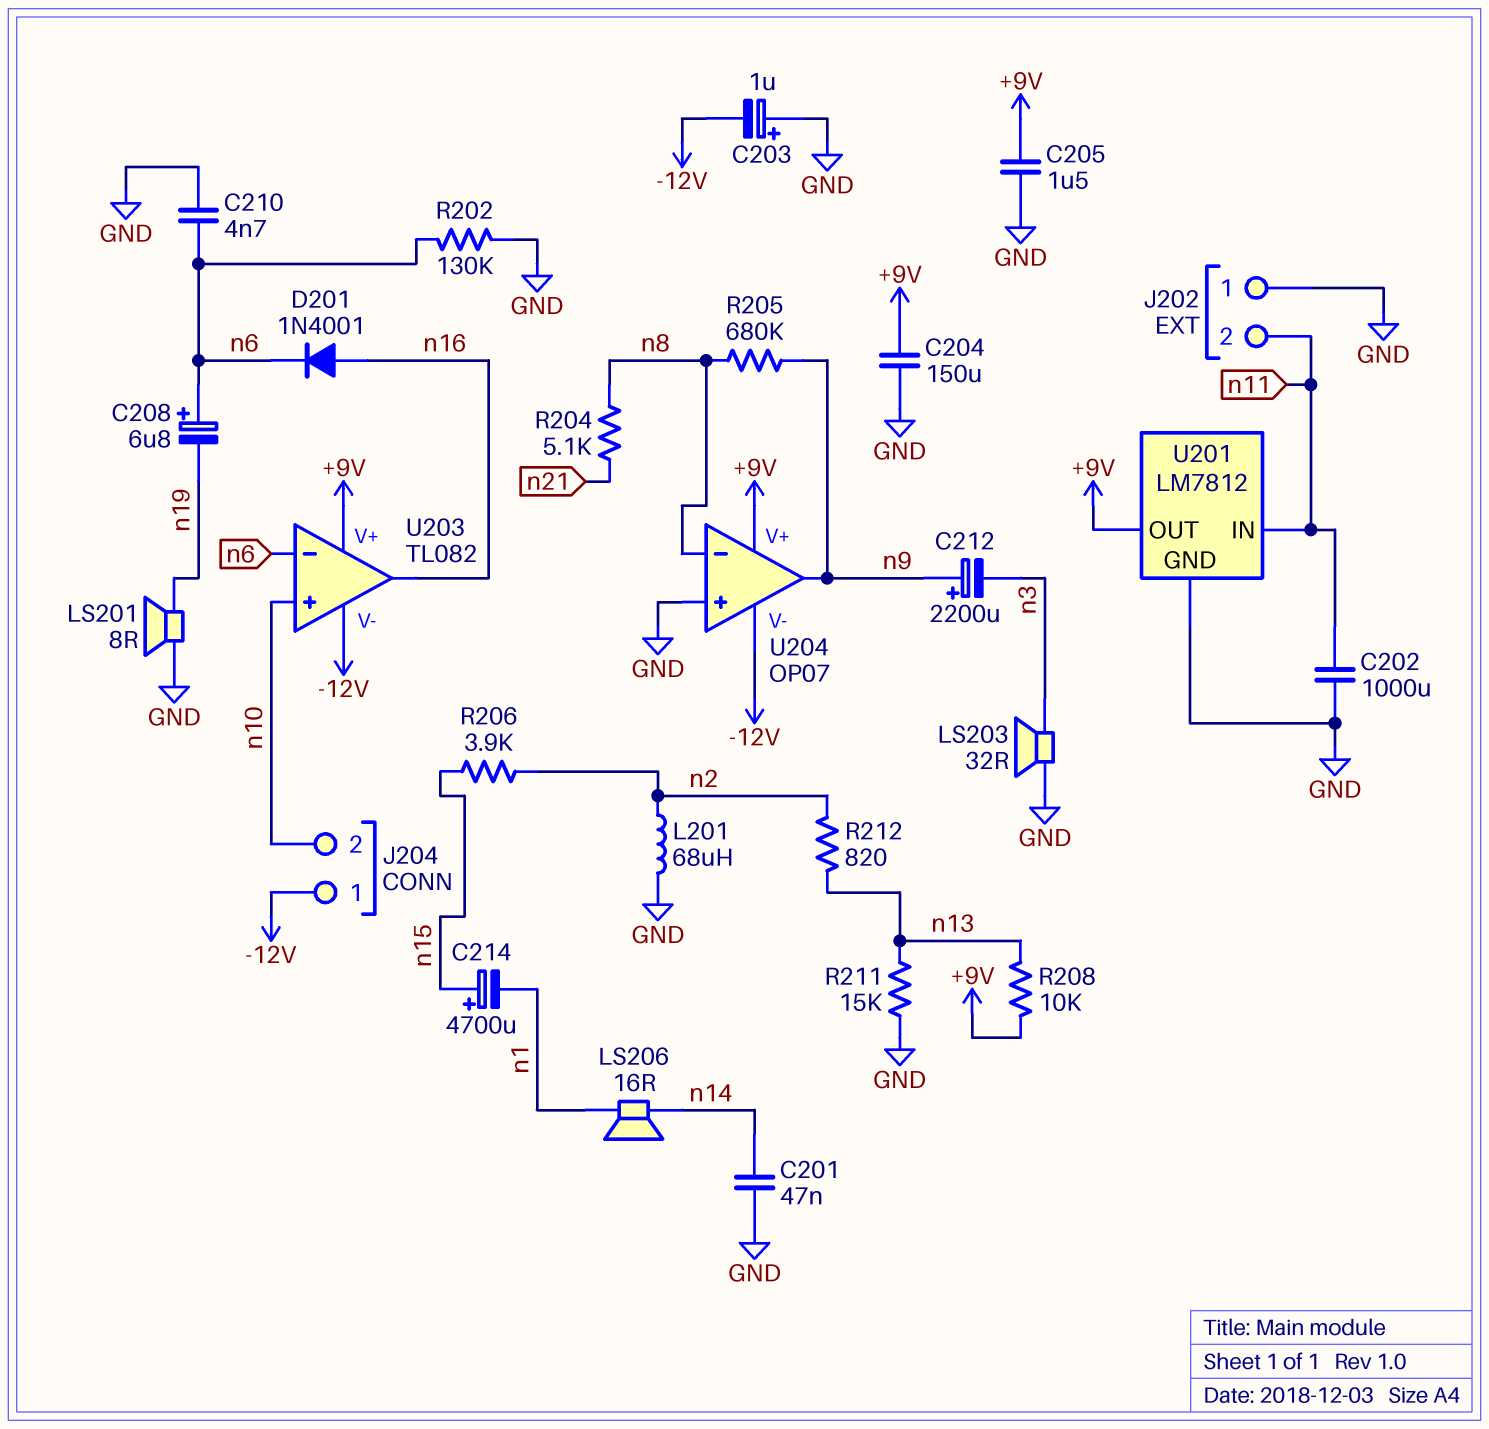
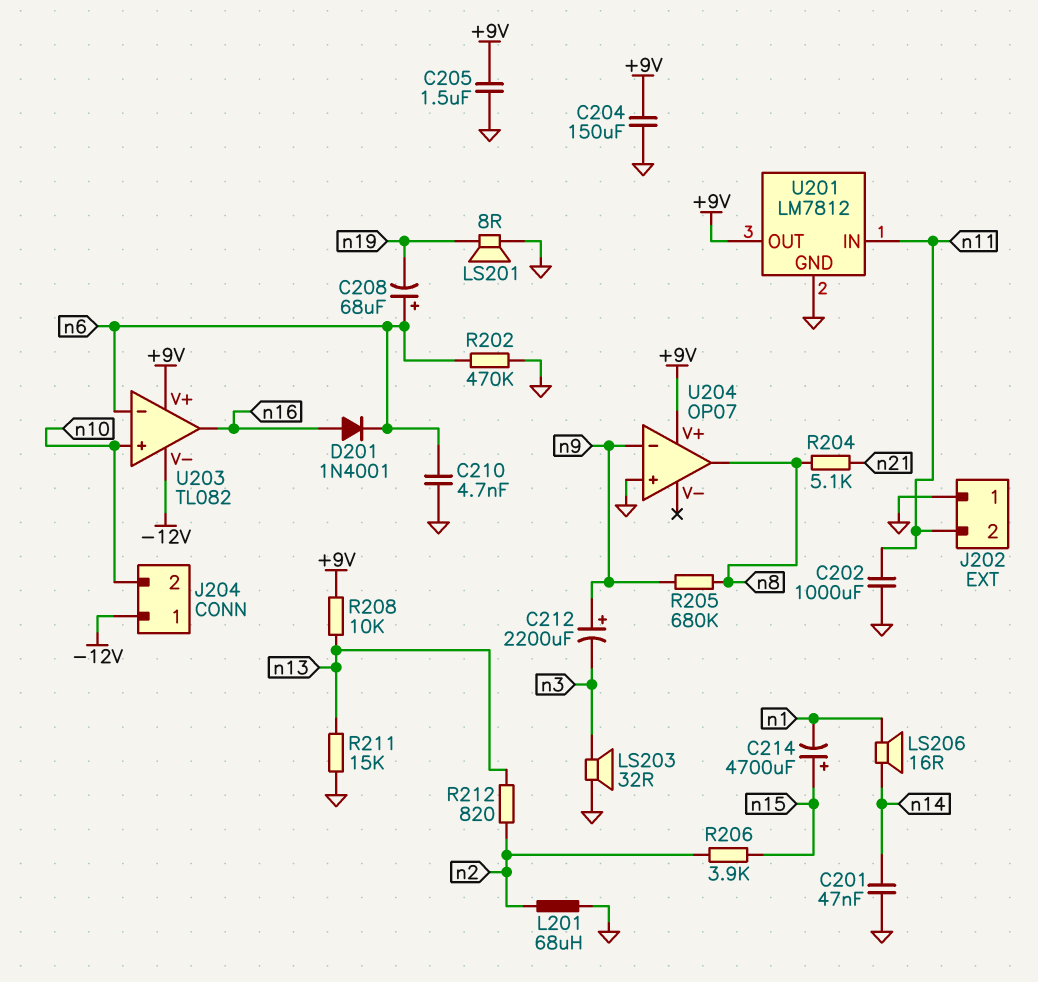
C203: 1uF (plus GND, minus -12V) -> none
C208: 6.8uF (plus n6, minus n19) -> 68uF (plus n6, minus n19)
R202: 130k (GND, n6) -> 470k (GND, n6)
U204 pin V-: -12V -> none
U204 pin in-: n8 -> n9
U204 pin out: n9 -> n8

